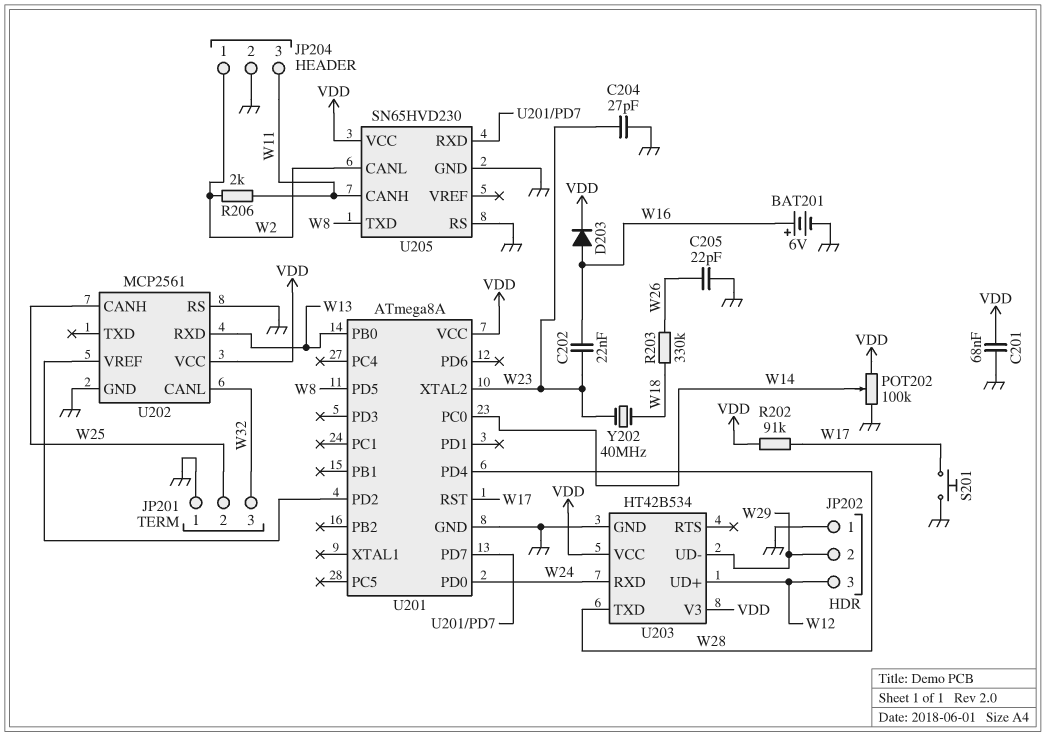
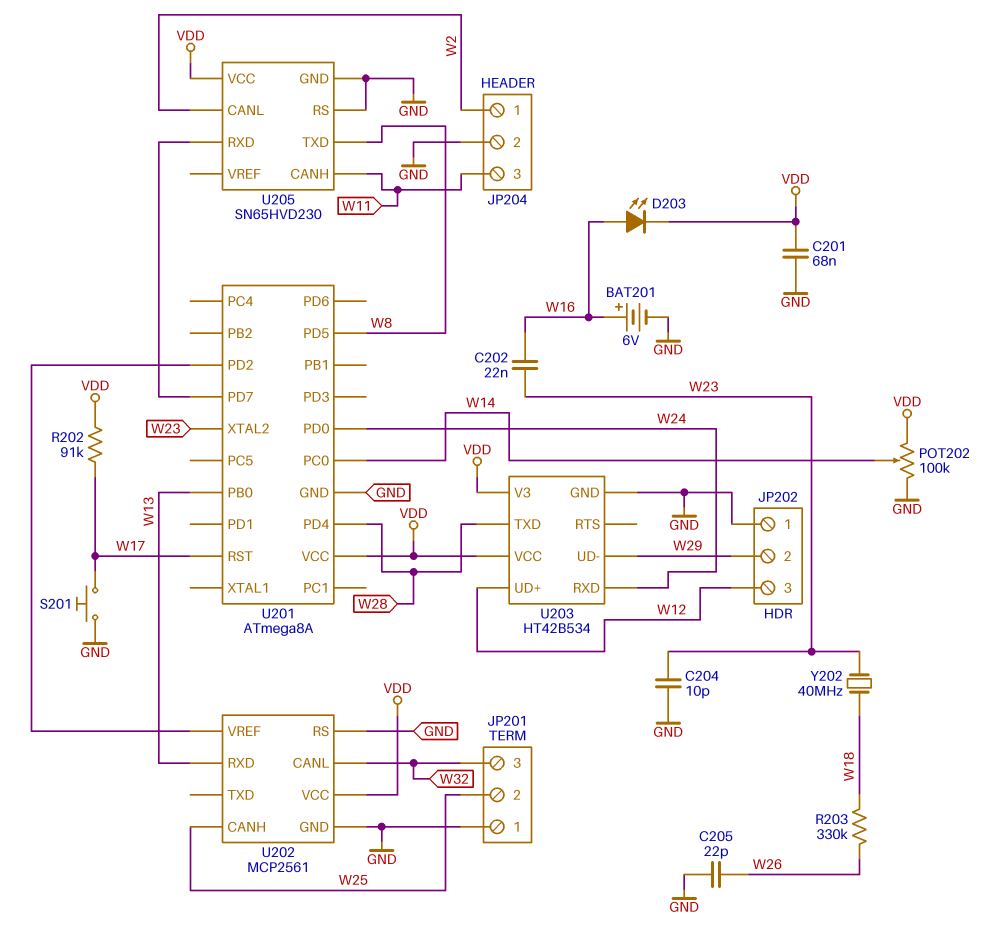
C204: 27pF (GND, W23) -> 10pF (GND, W23)
D203: diode (A W16, K VDD) -> LED (A W16, K VDD)
R206: 2k (W2, W11) -> none

